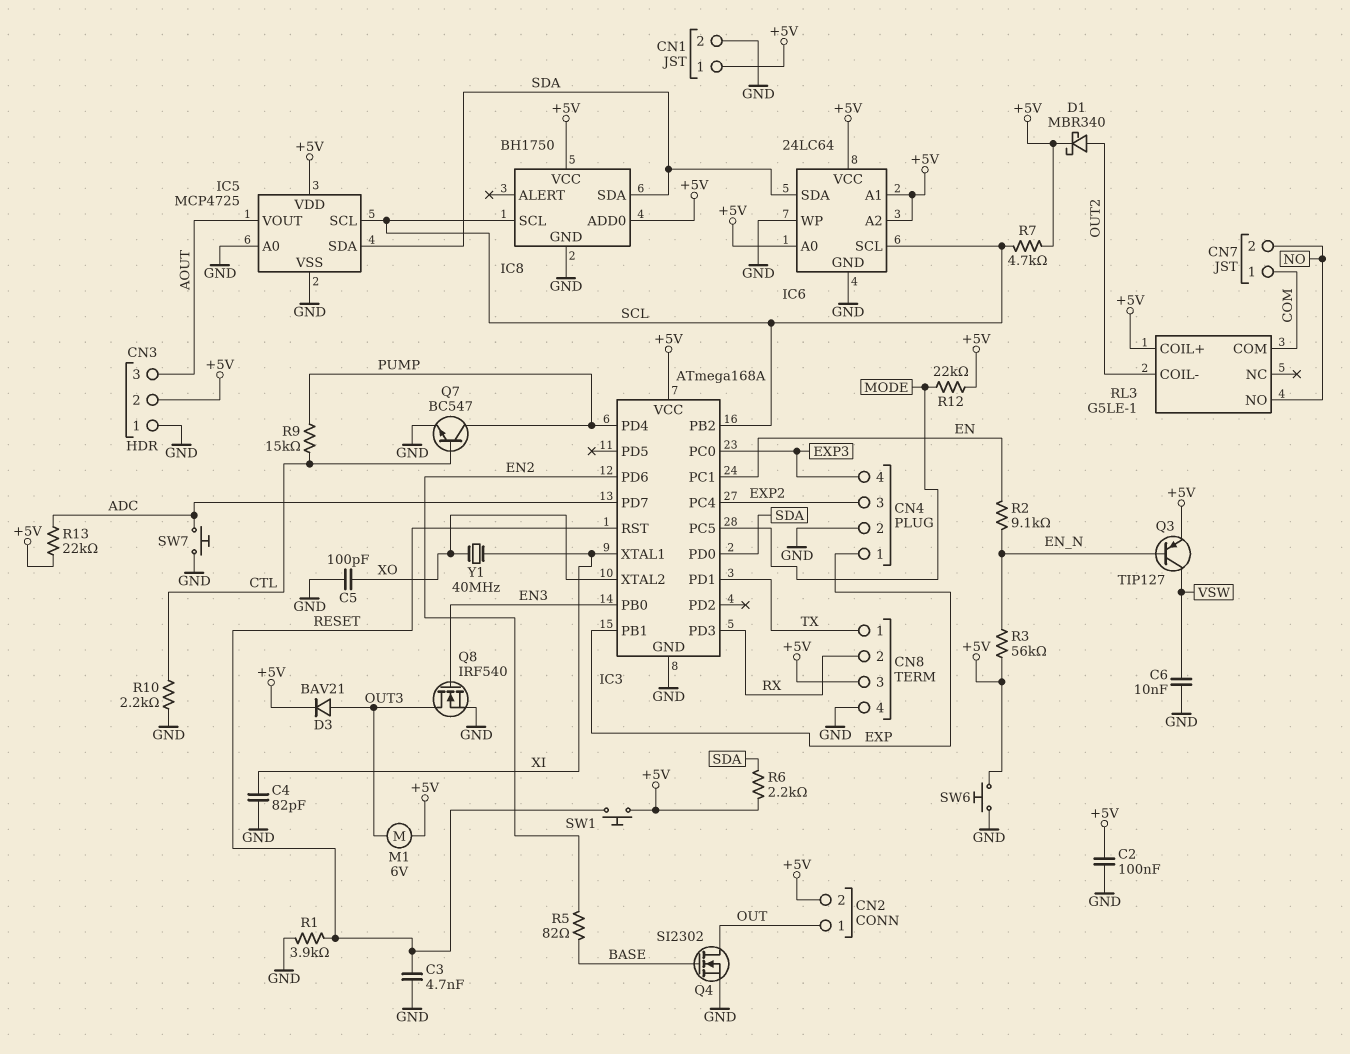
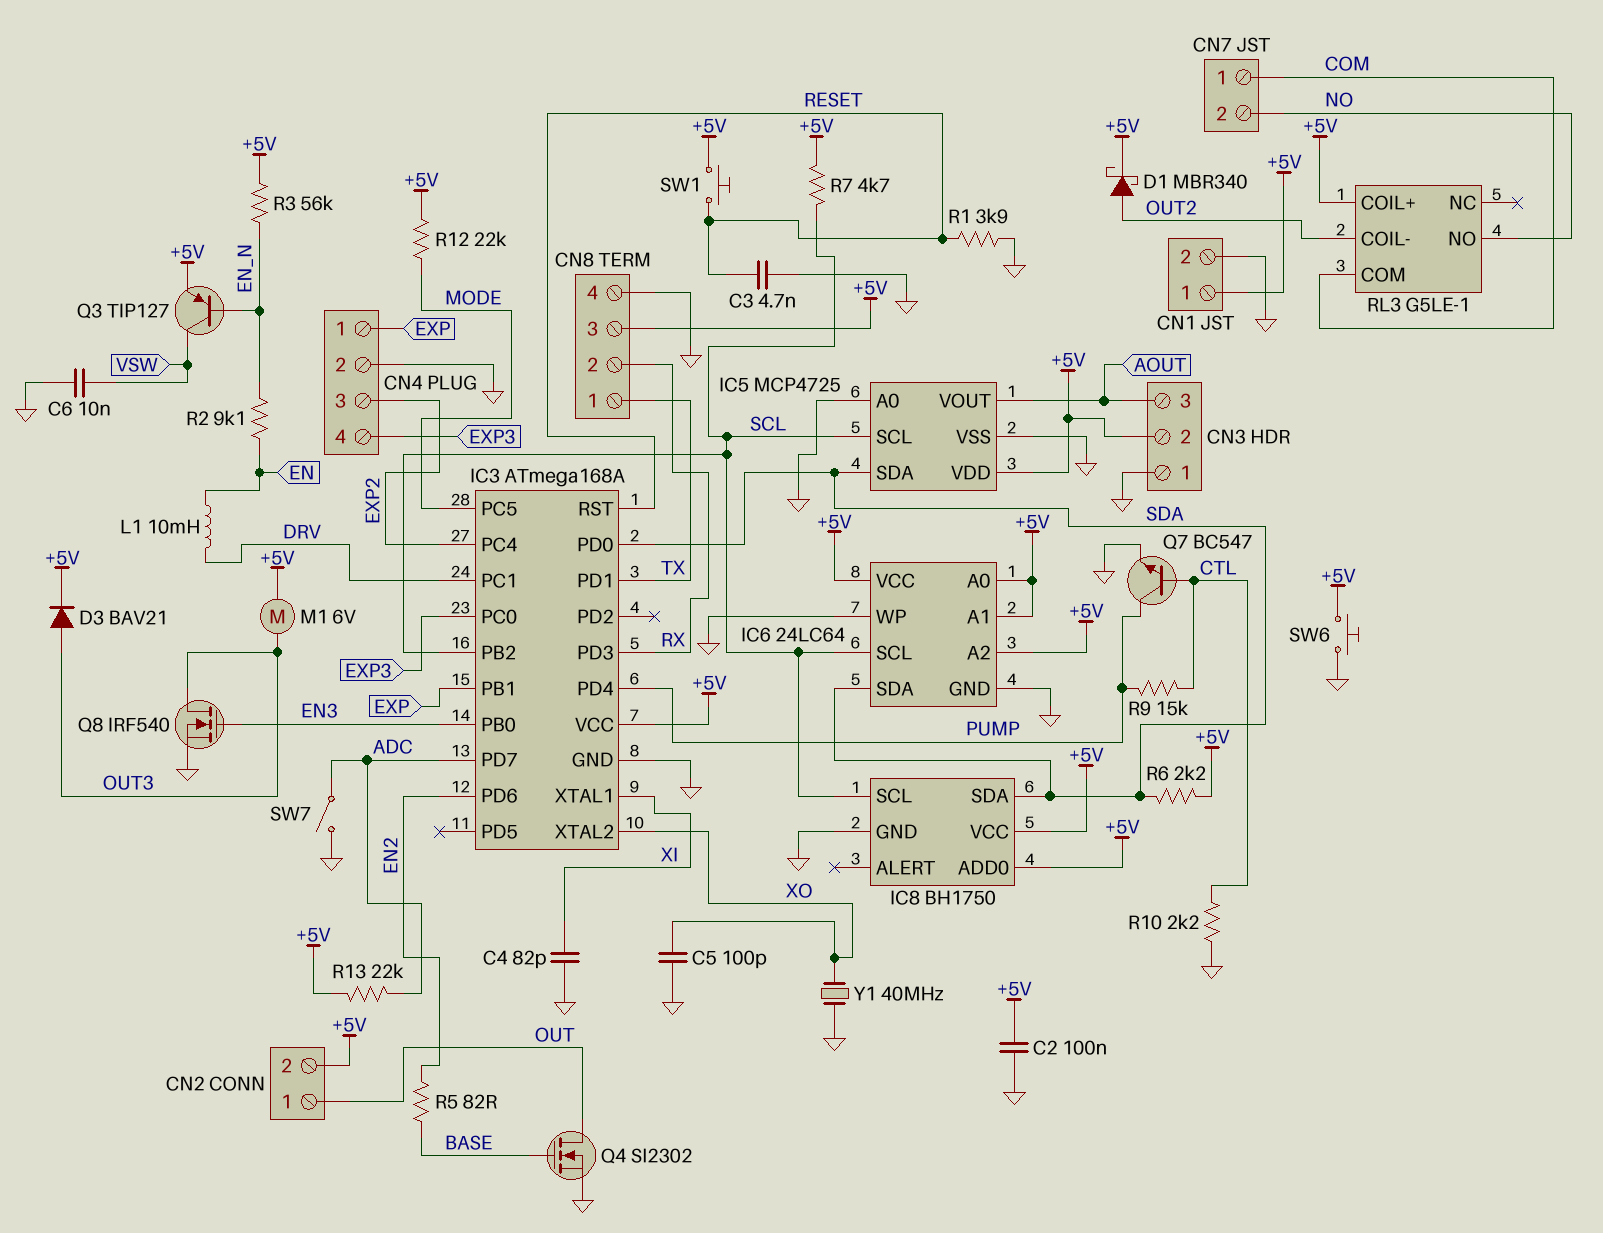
IC3 pin PC1: EN -> DRV
L1: none -> 10mH (DRV, EN)
SW7: button (ADC, GND) -> switch (ADC, GND)
Y1: 40MHz (XI, XO) -> 40MHz (GND, XO)

